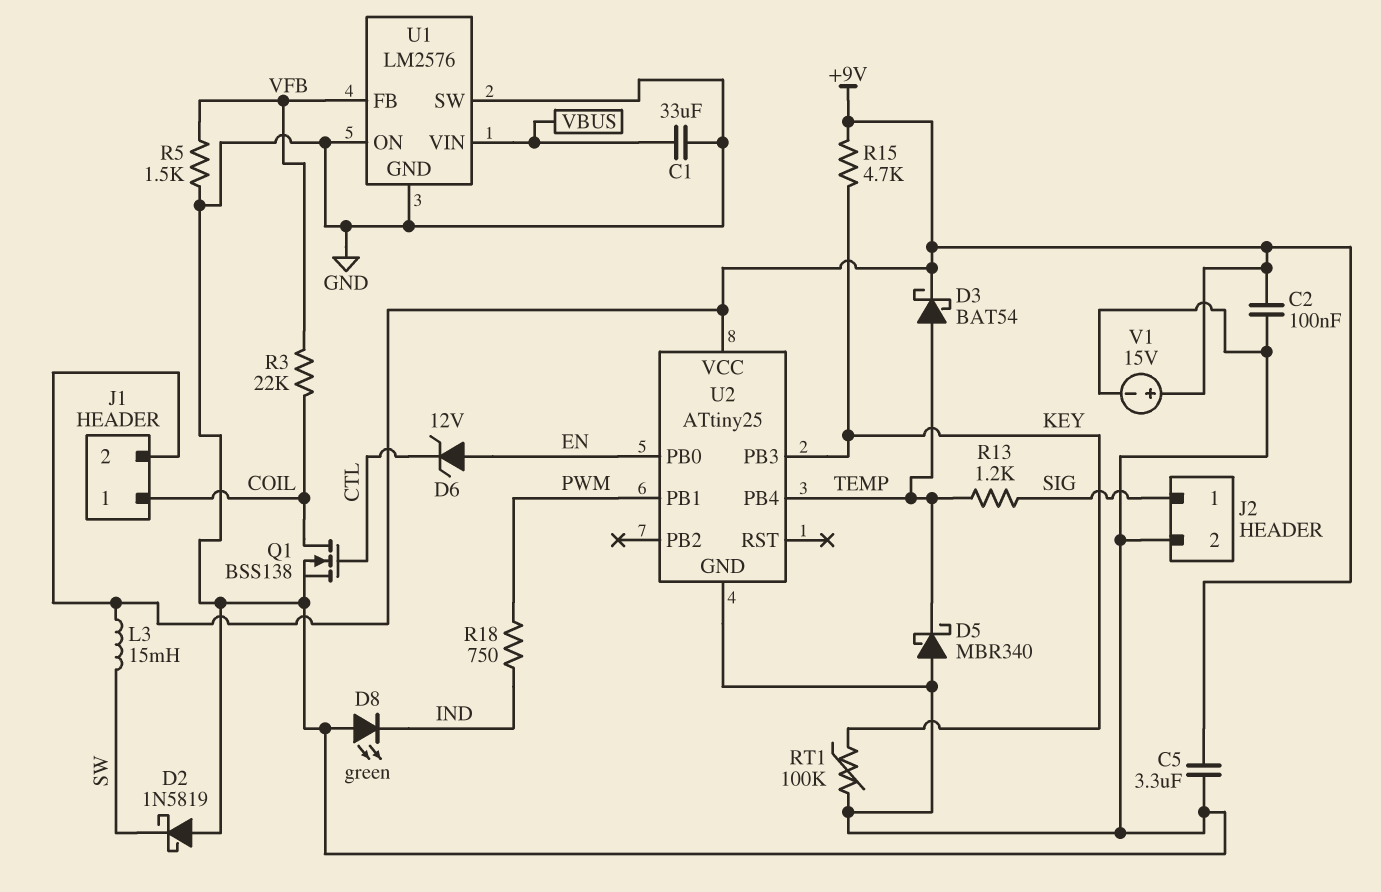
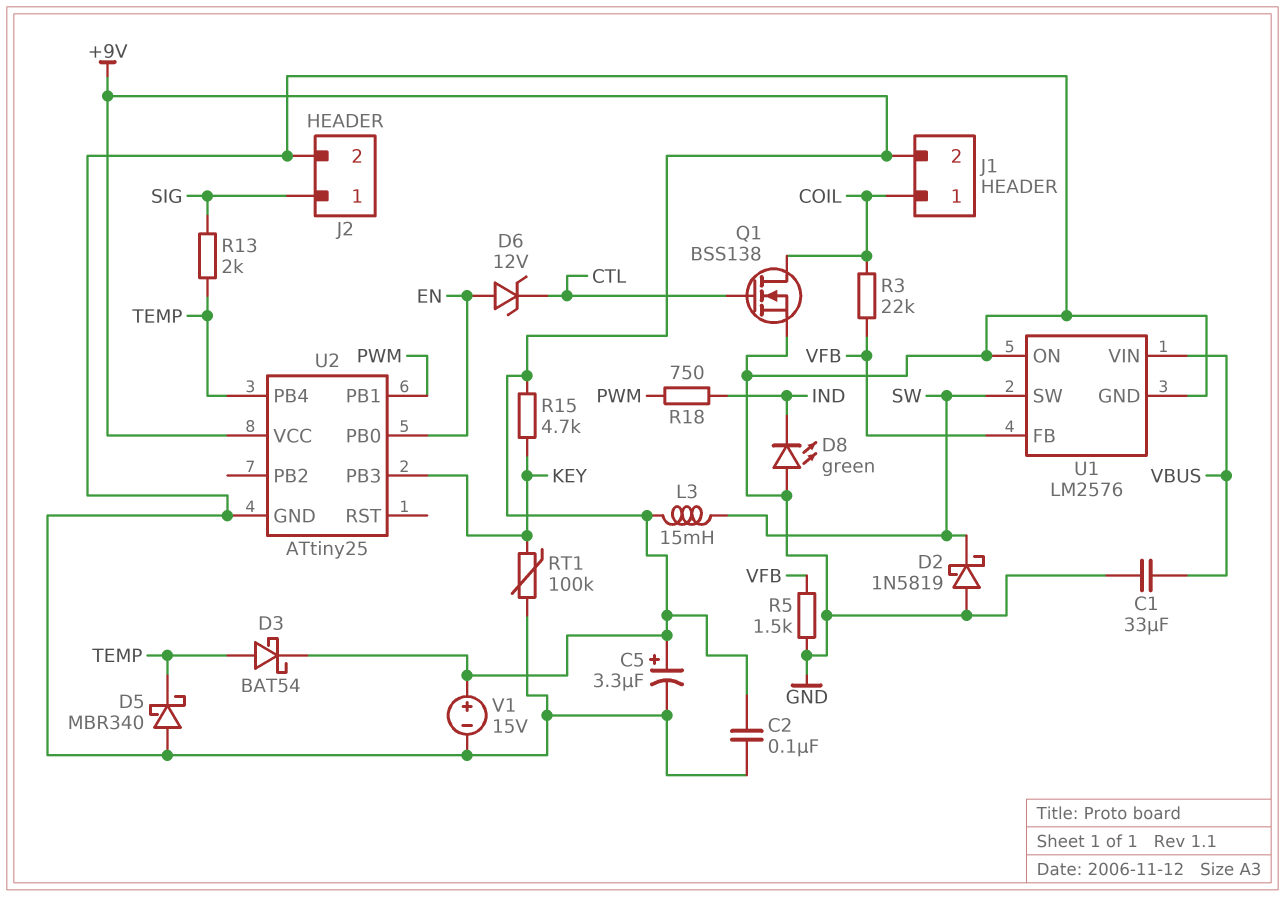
C5: 3.3uF (+9V, GND) -> 3.3uF (plus +9V, minus GND)
R13: 1.2k (SIG, TEMP) -> 2k (SIG, TEMP)
U1 pin SW: GND -> SW

